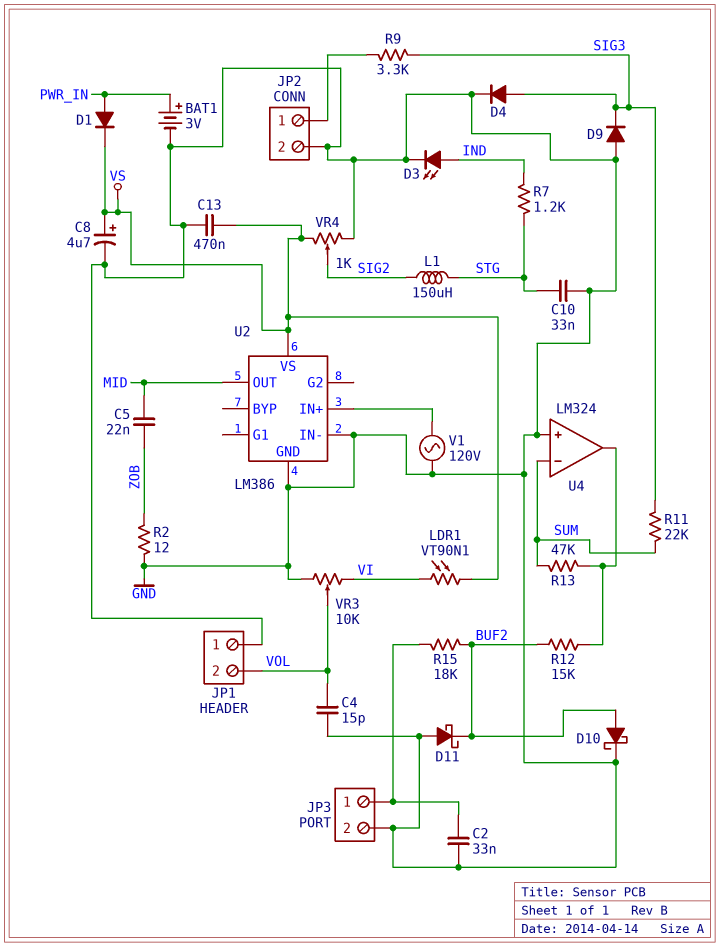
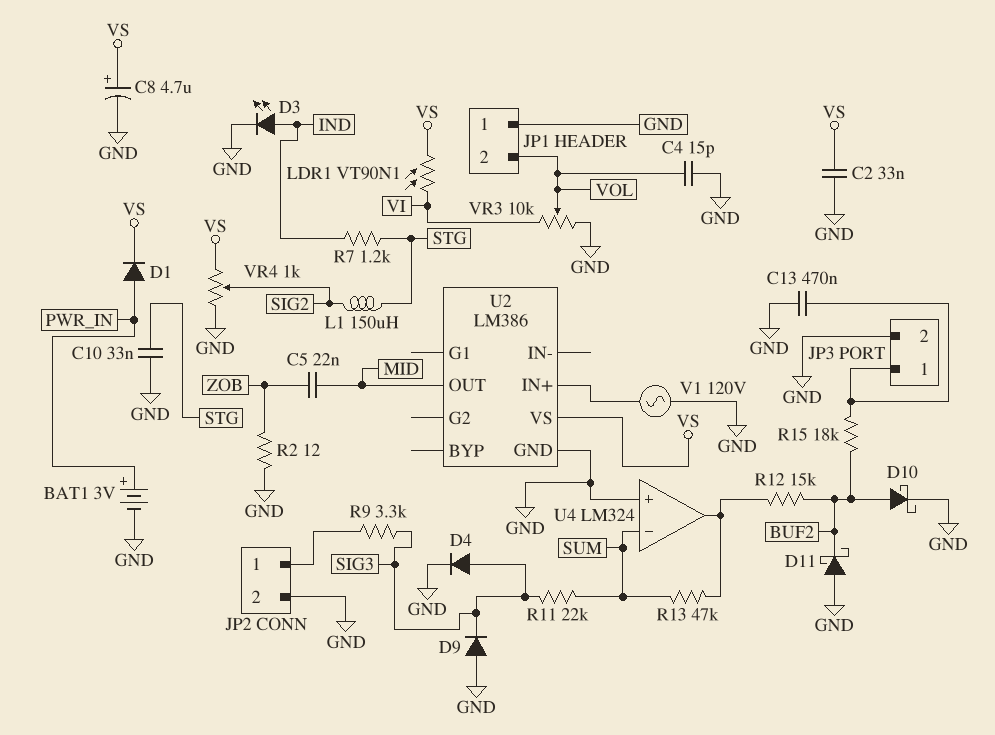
C2: 33nF (GND, JP3/1) -> 33nF (GND, VS)
C13: 470nF (GND, VS) -> 470nF (GND, JP3/1)
U2 pin IN-: GND -> none

